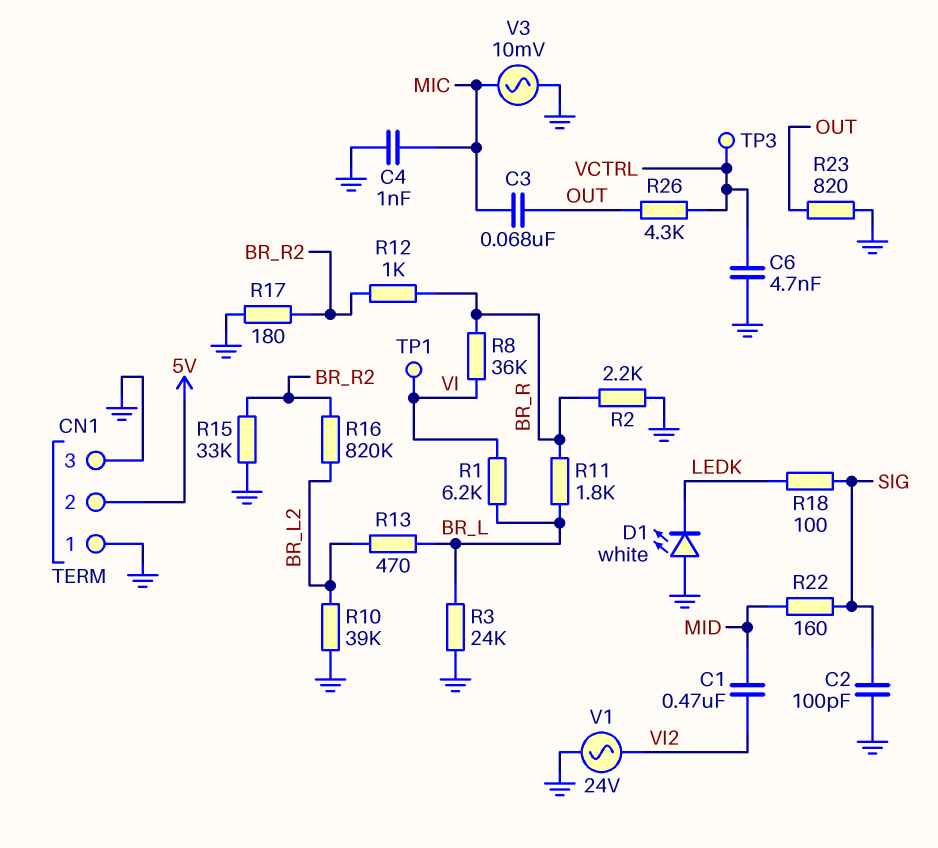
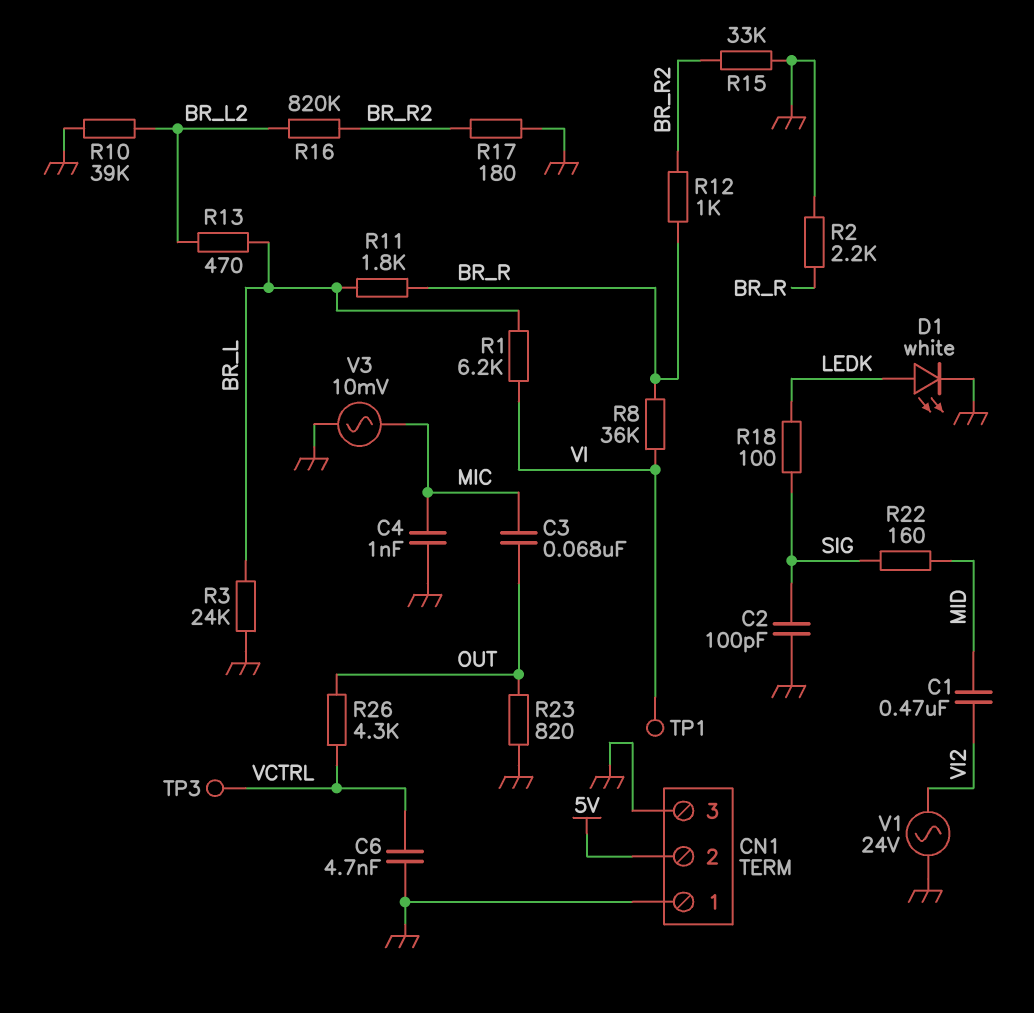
D1: LED white (A GND, K LEDK) -> LED white (A LEDK, K GND)

